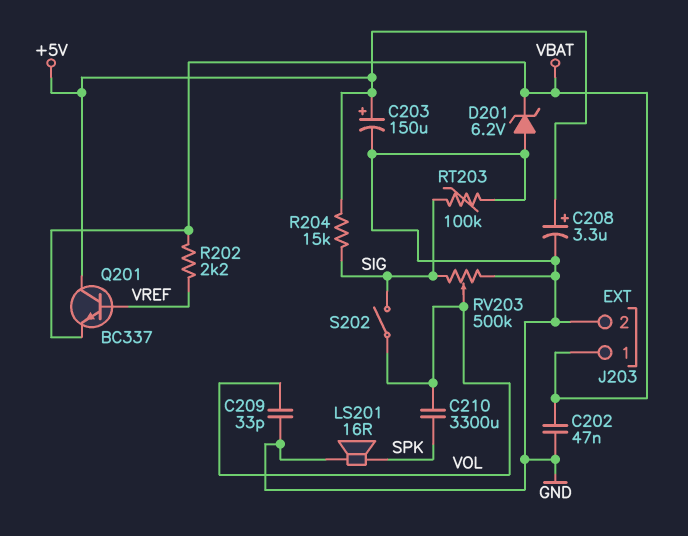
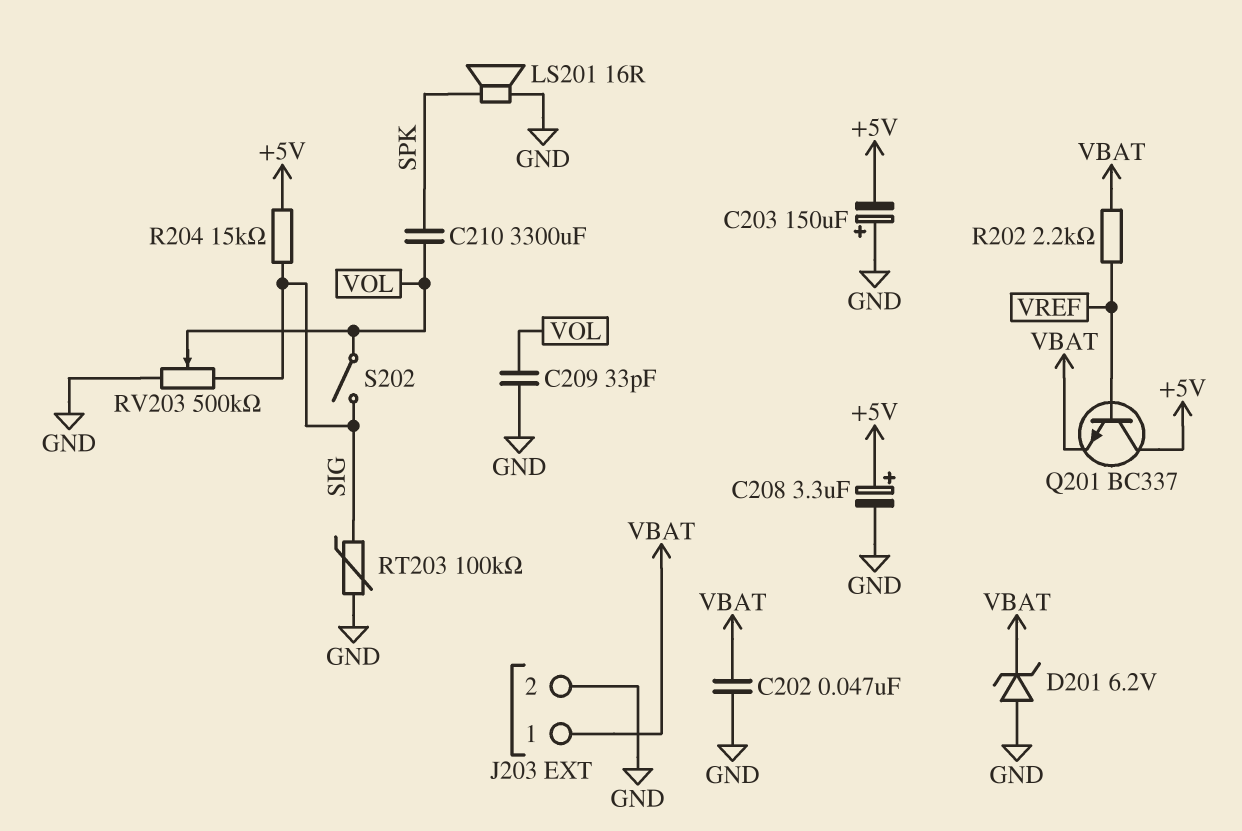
C203: 150uF (plus +5V, minus GND) -> 150uF (plus GND, minus +5V)

